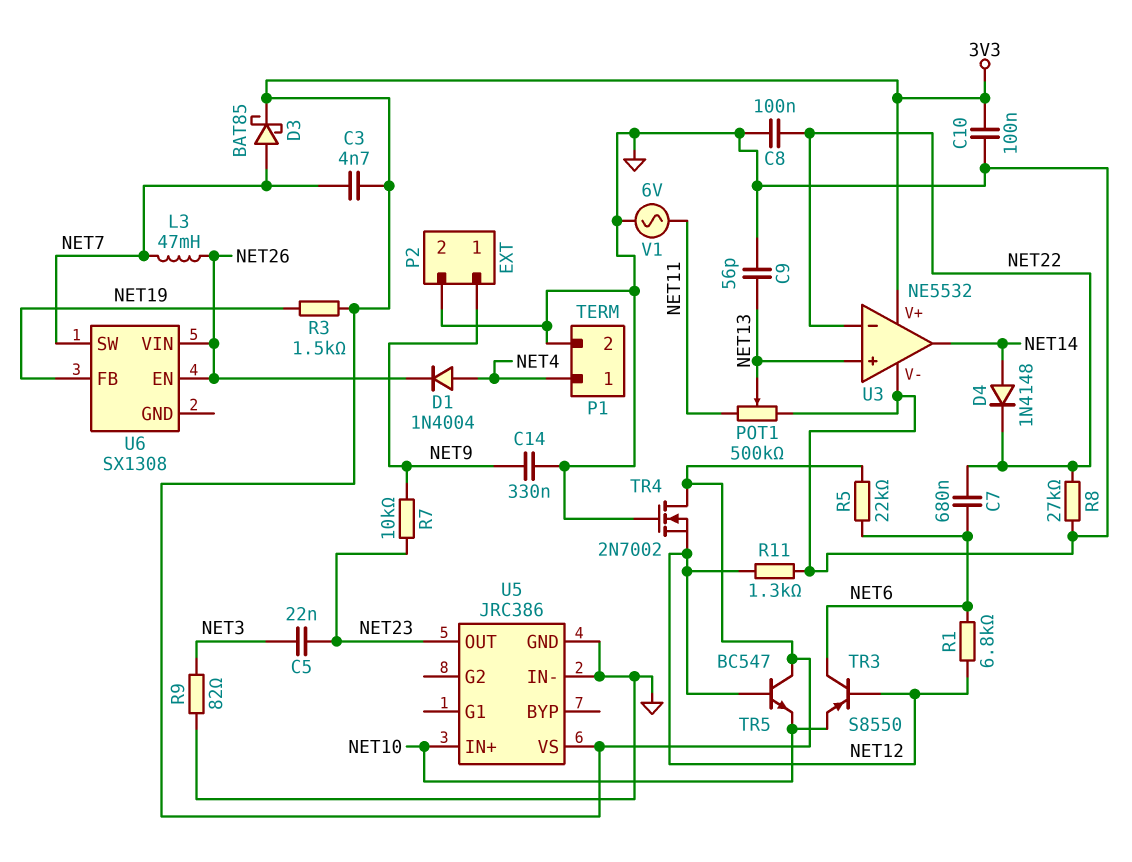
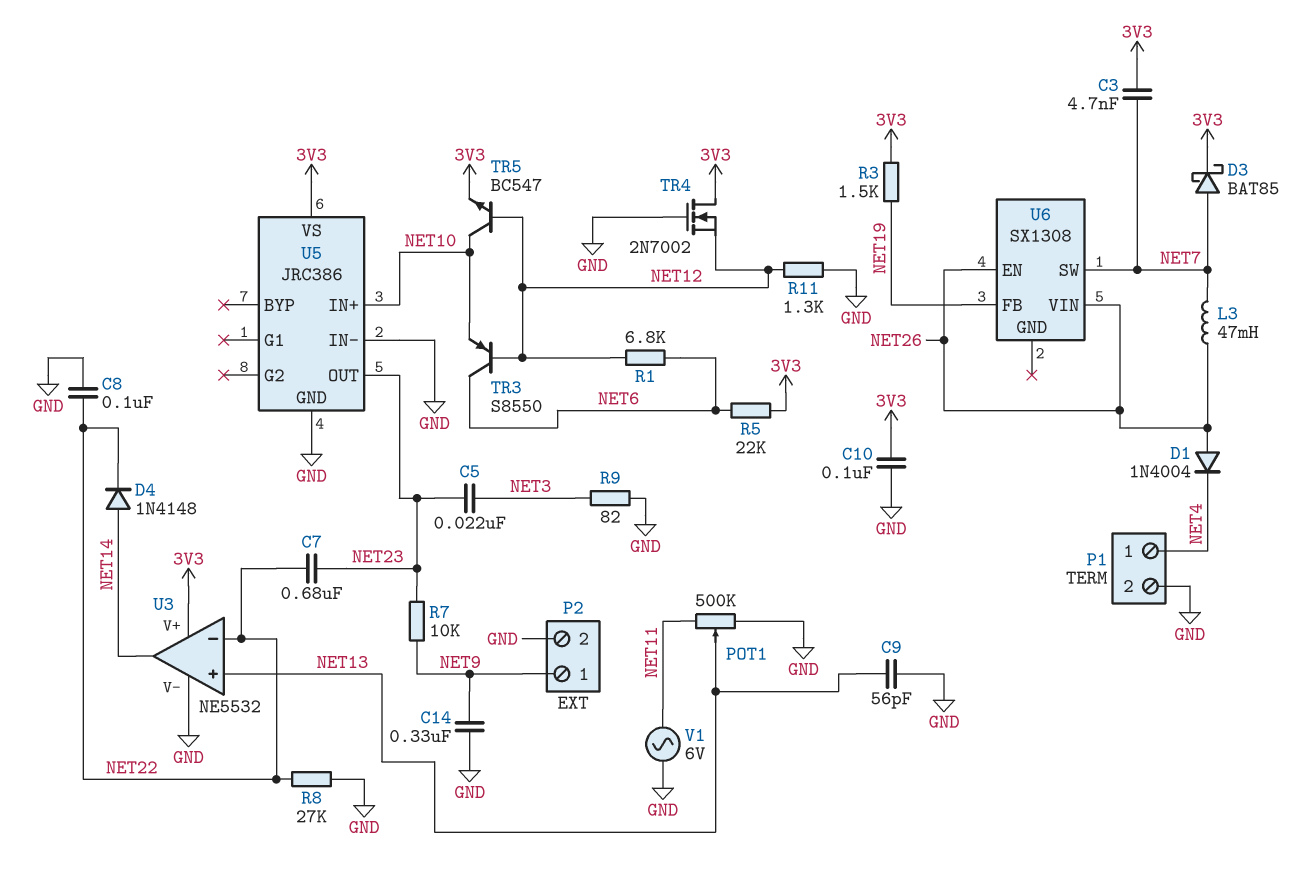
C7: 680nF (NET6, NET22) -> 680nF (NET22, NET23)
D1: diode 1N4004 (A NET4, K NET26) -> diode 1N4004 (A NET26, K NET4)
TR5: NPN BC547 (B NET12, C 3V3, E NET10) -> NPN BC547 (B NET12, C NET10, E 3V3)

